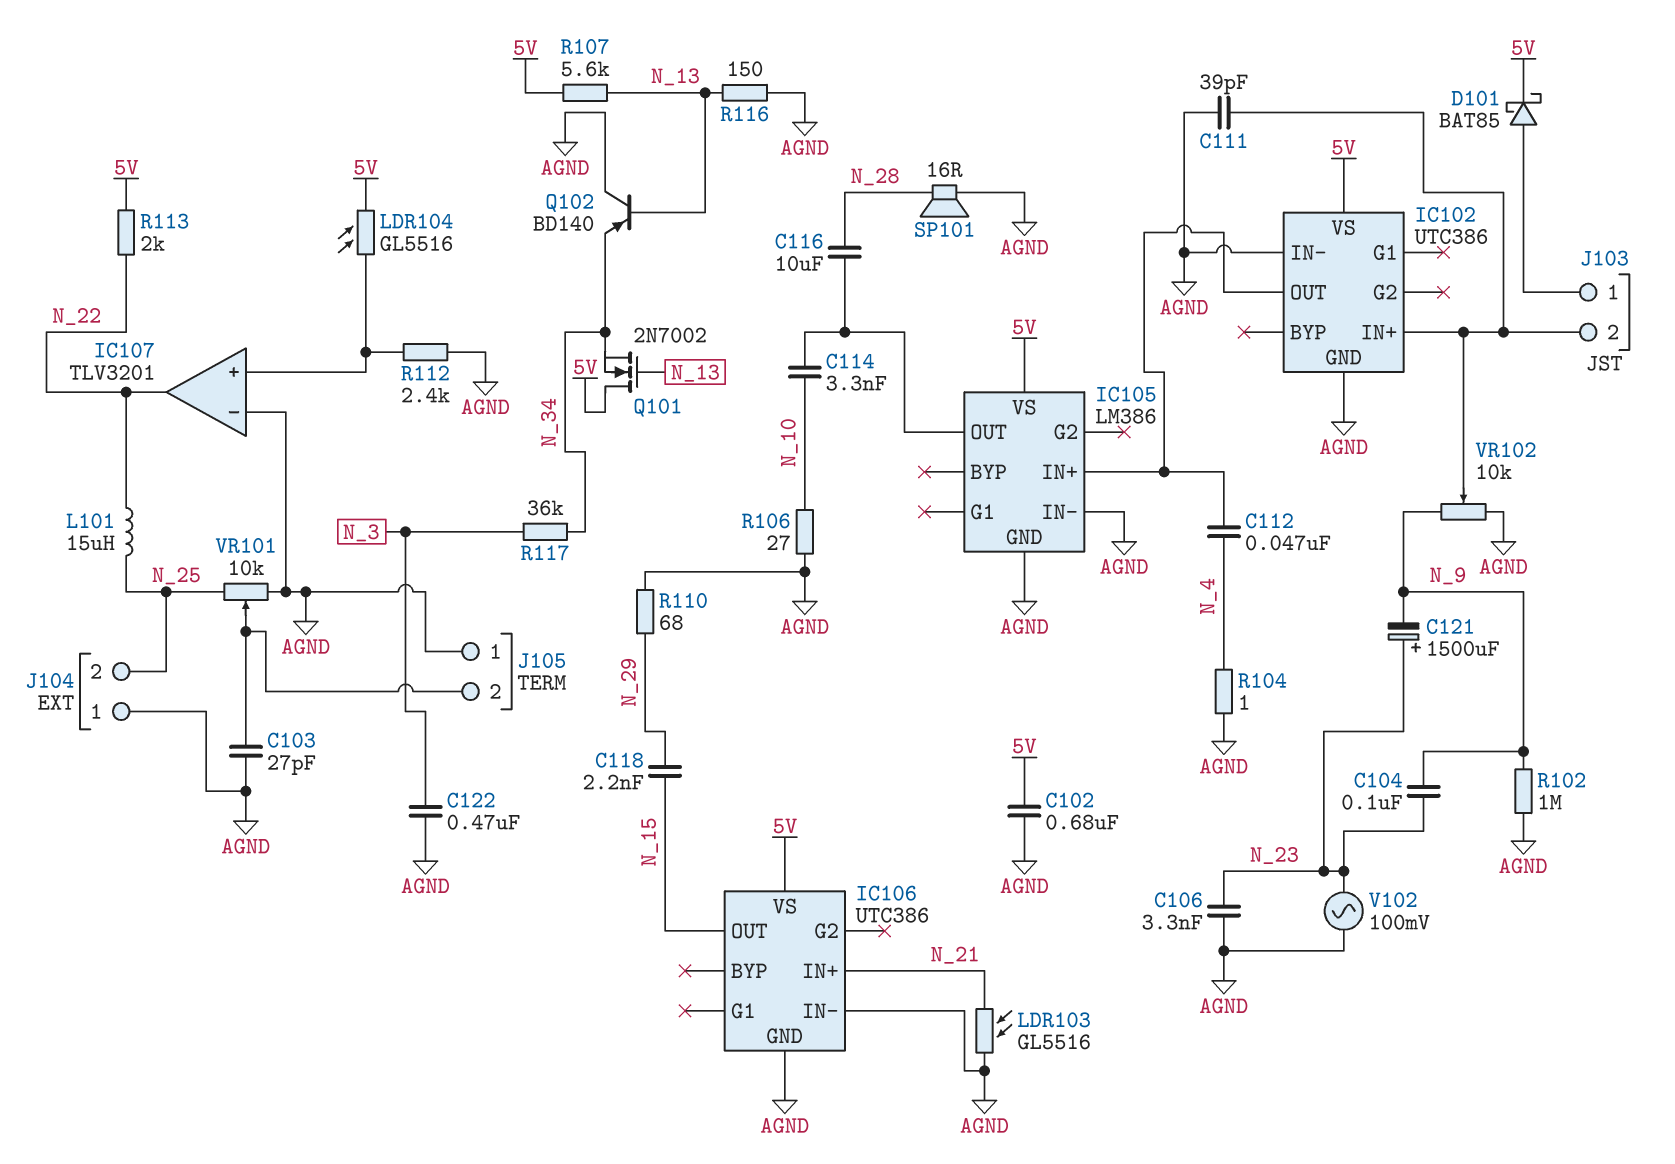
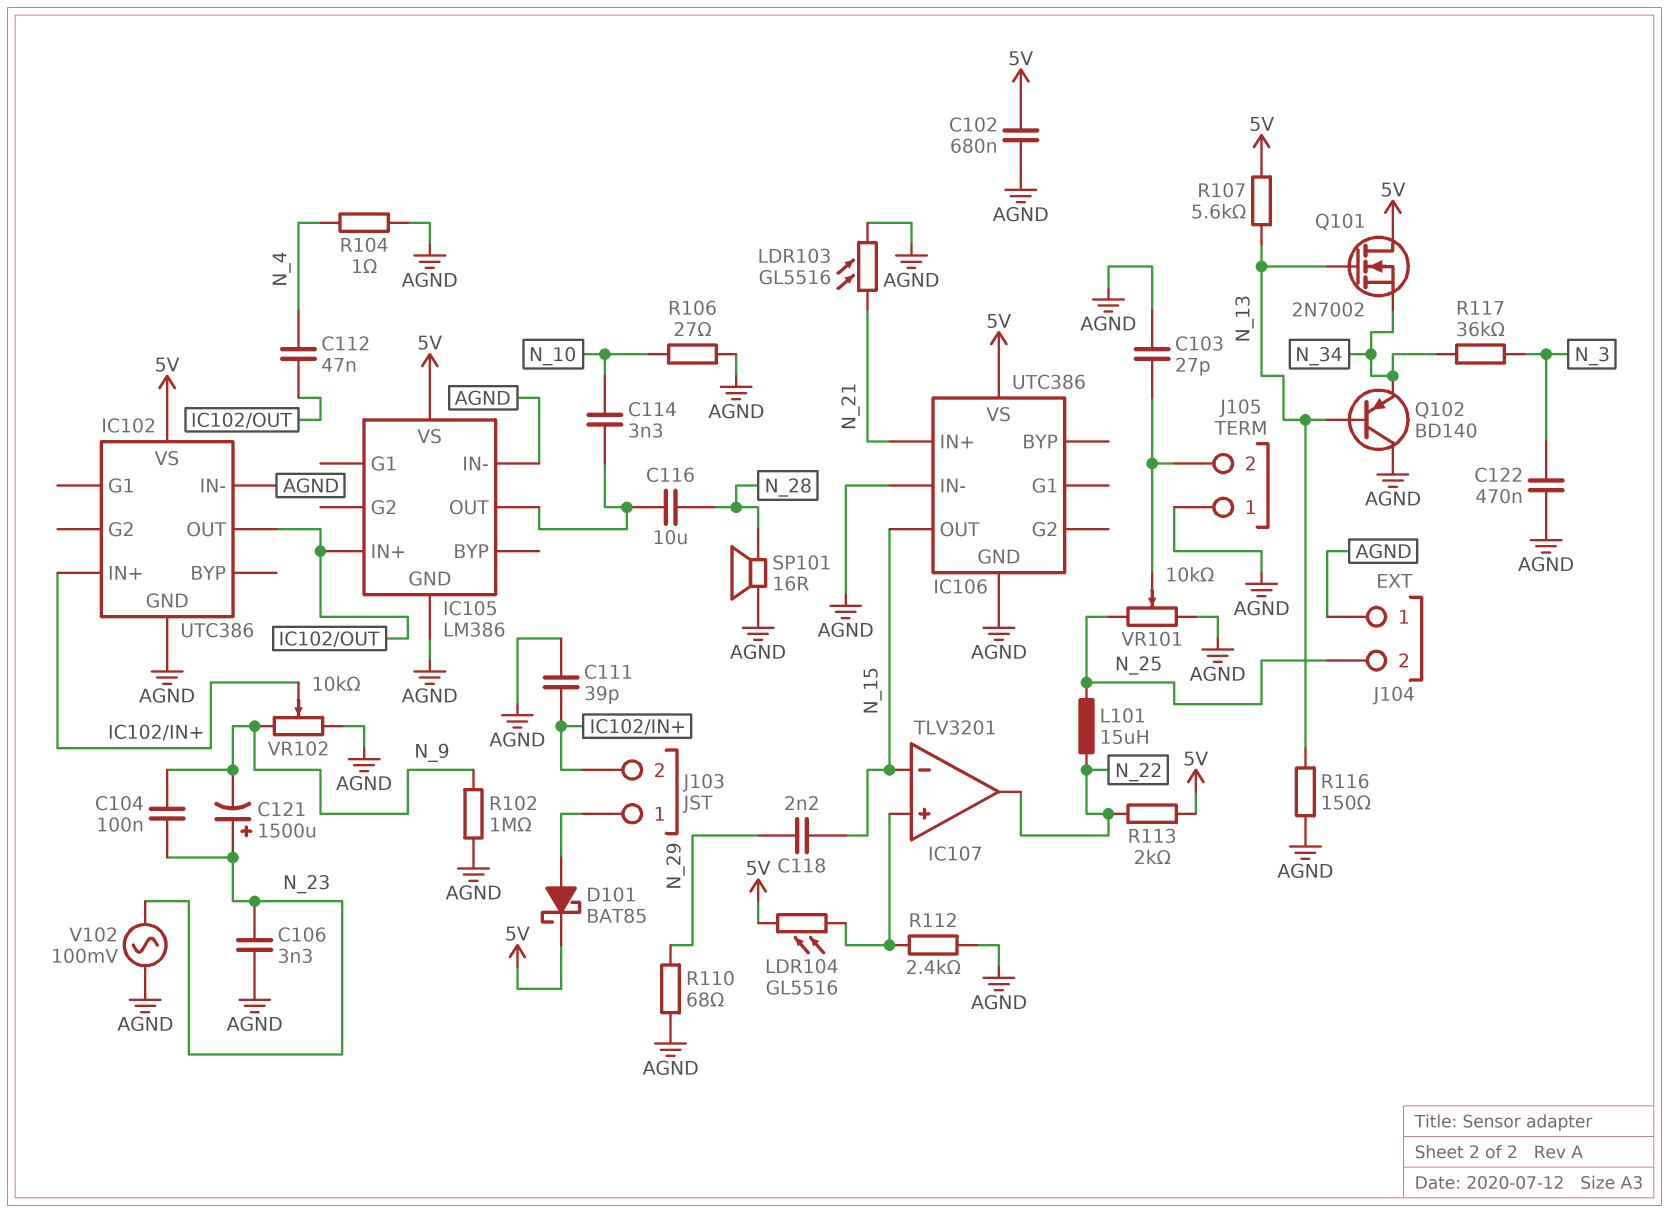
IC107 pin in-: AGND -> N_15

